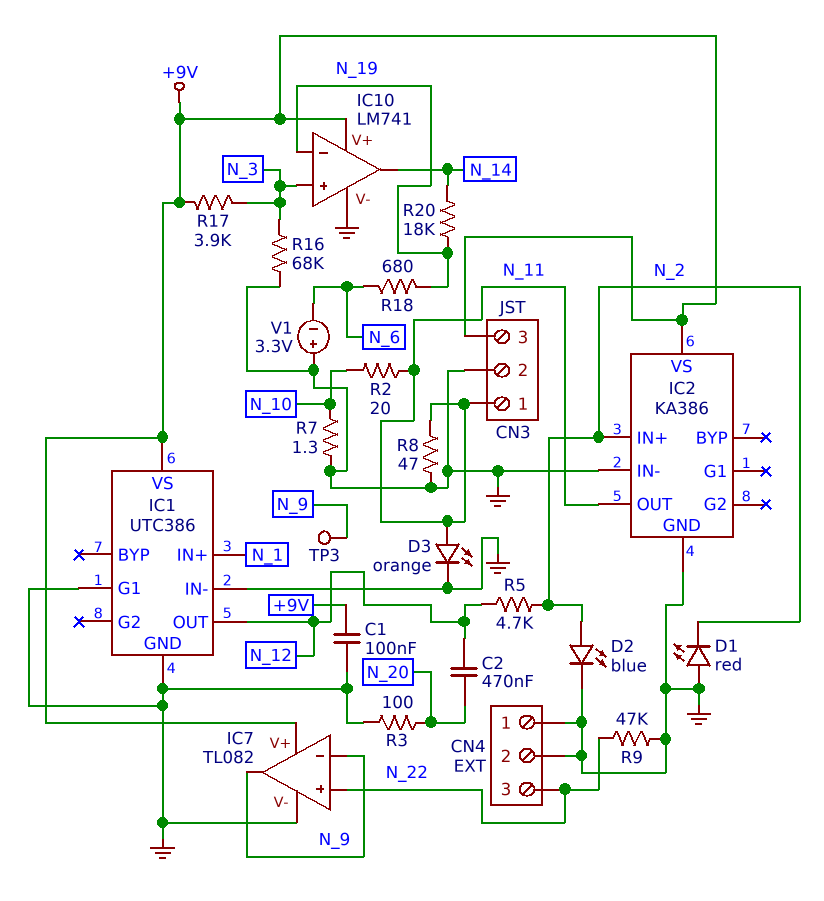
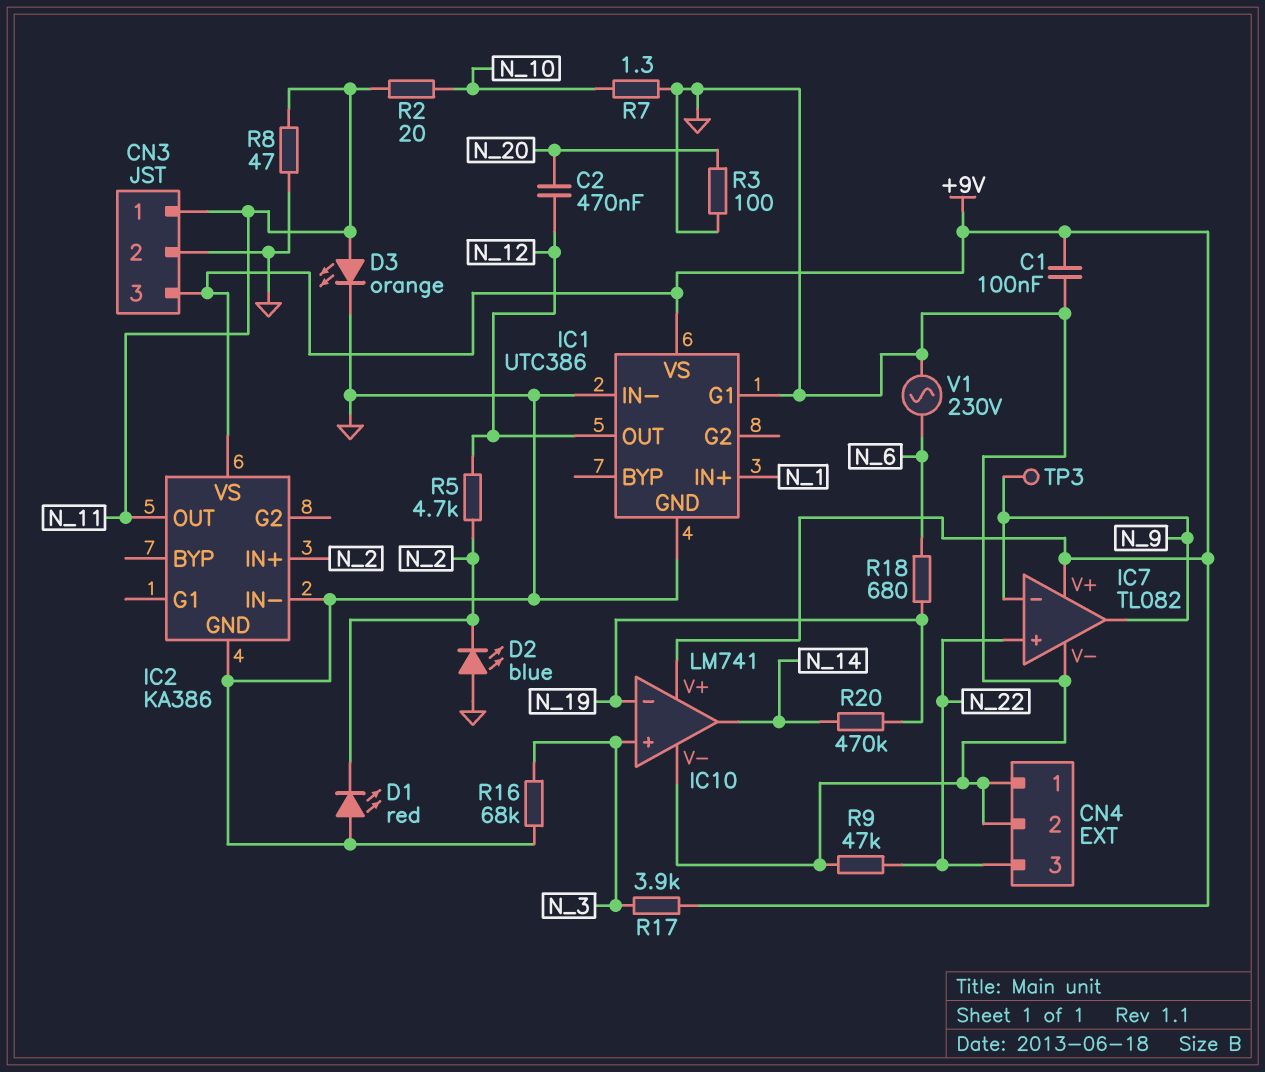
D2: LED blue (A N_2, K GND) -> LED blue (A GND, K N_2)
R20: 18k (N_14, N_19) -> 470k (N_14, N_19)
V1: 3.3V (plus GND, minus N_6) -> AC 230V (GND, N_6)

